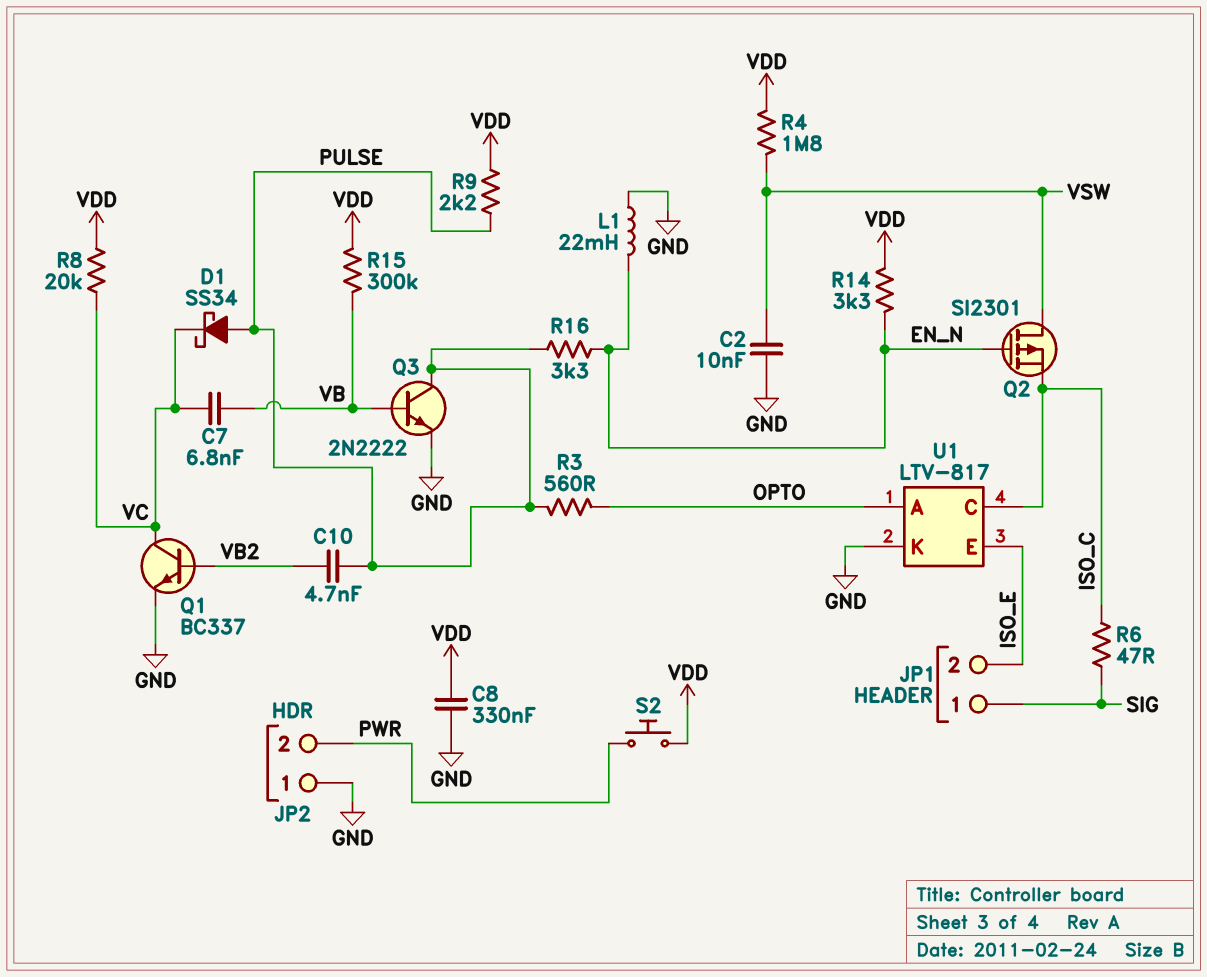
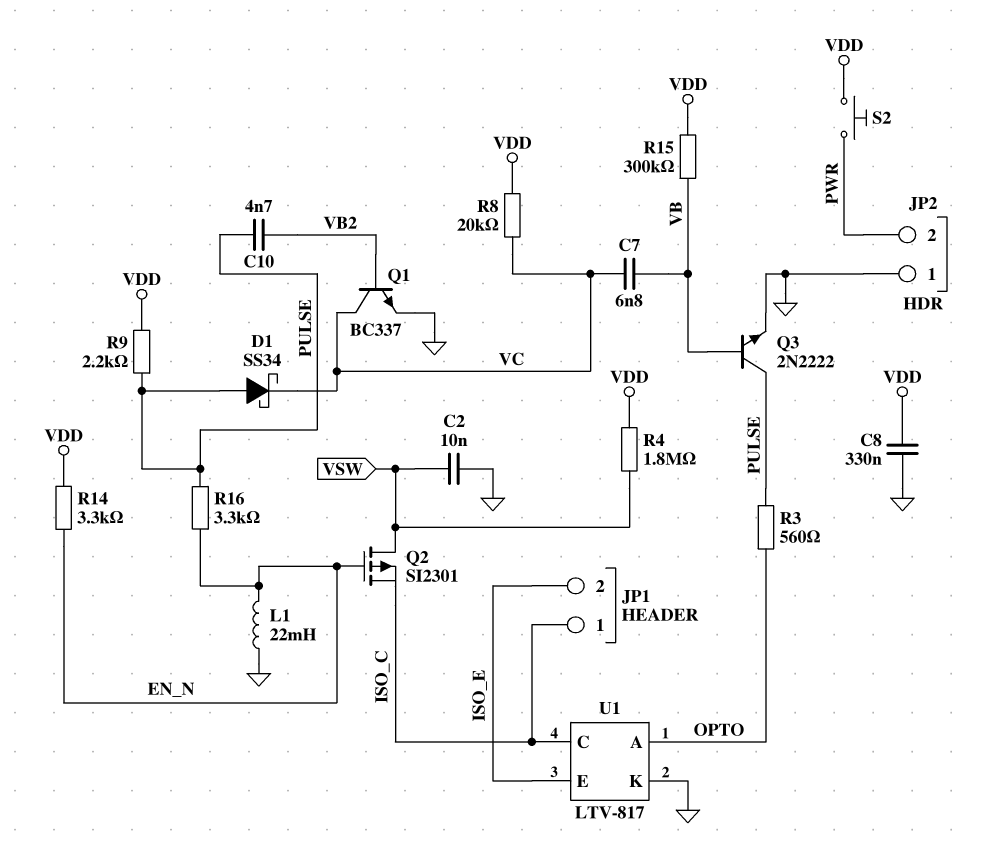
JP1 pin 1: SIG -> ISO_C
R6: 47 (ISO_C, SIG) -> none

